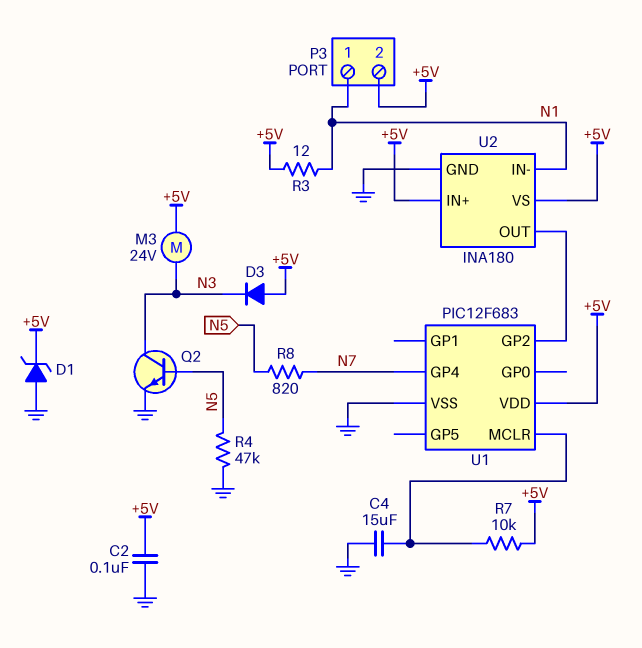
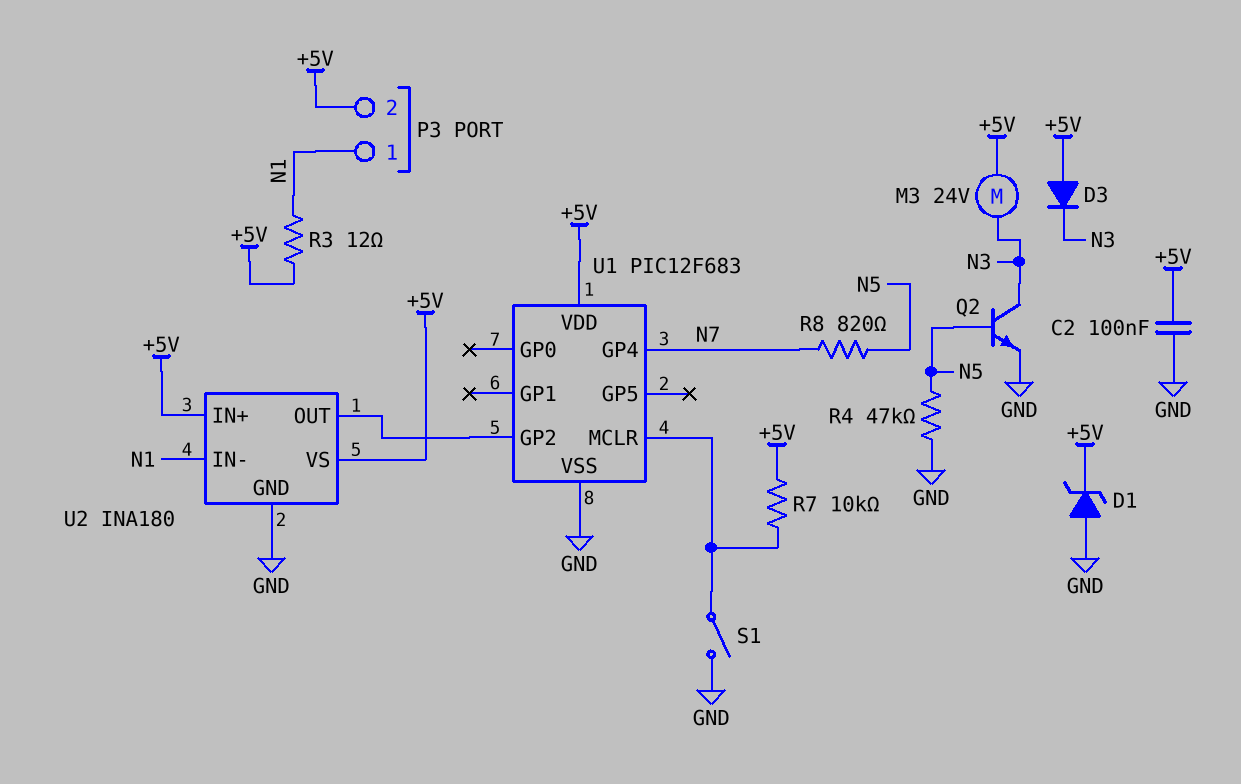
C4: 15uF (GND, U1/MCLR) -> none
S1: none -> switch (GND, U1/MCLR)

